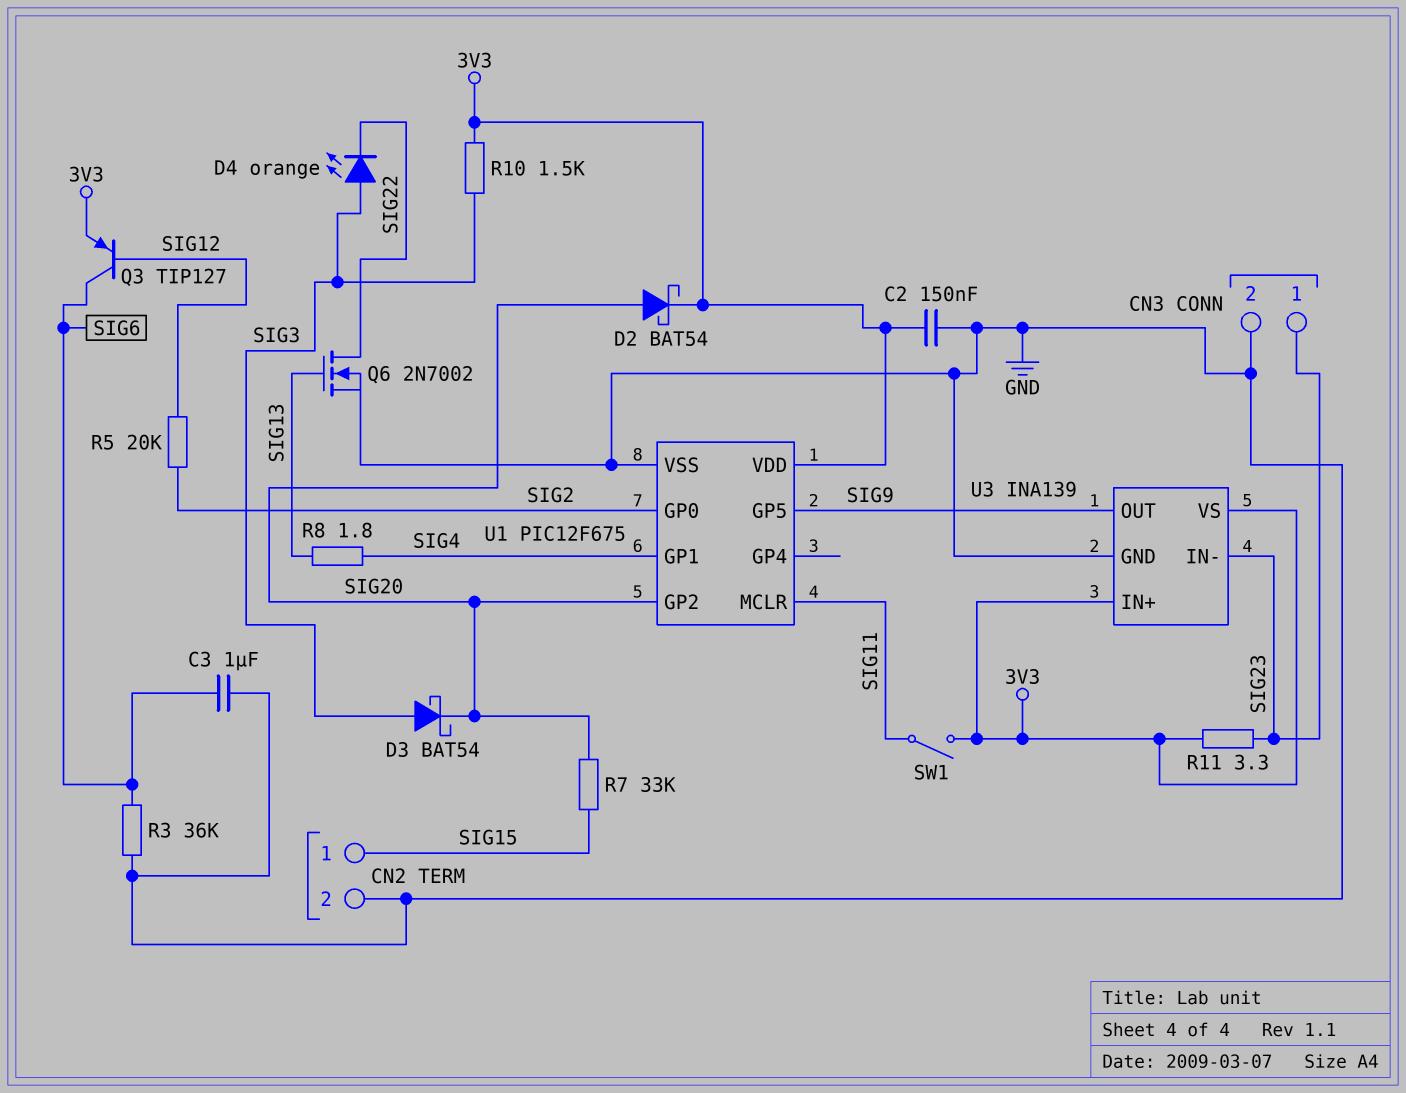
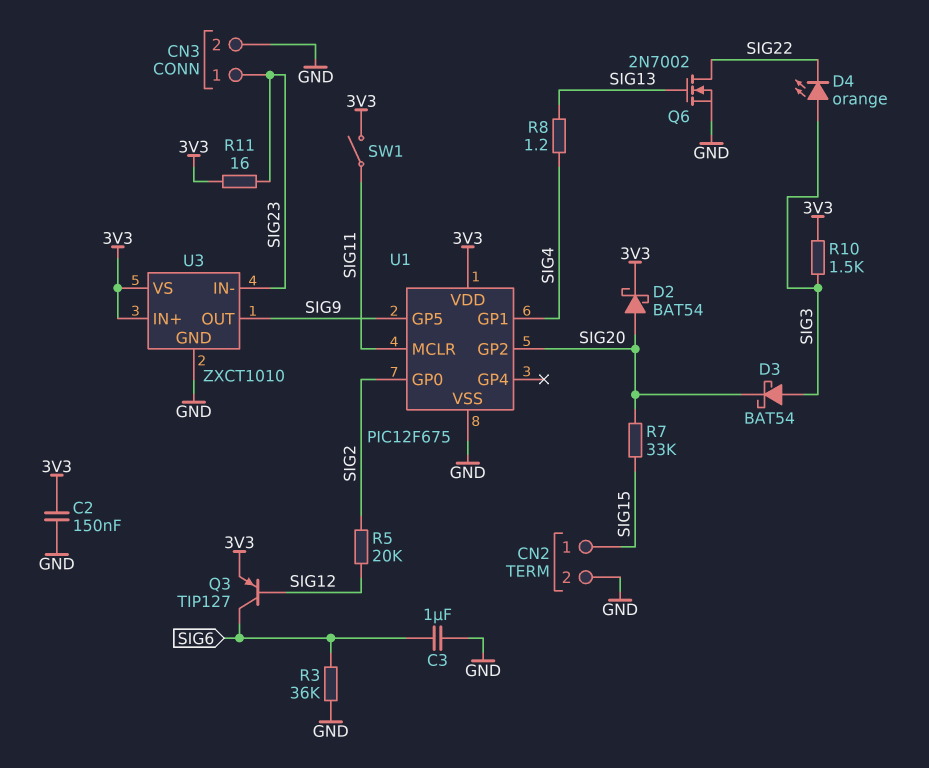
R8: 1.8 (SIG4, SIG13) -> 1.2 (SIG4, SIG13)
R11: 3.3 (3V3, SIG23) -> 16 (3V3, SIG23)
U3: INA139 -> ZXCT1010

